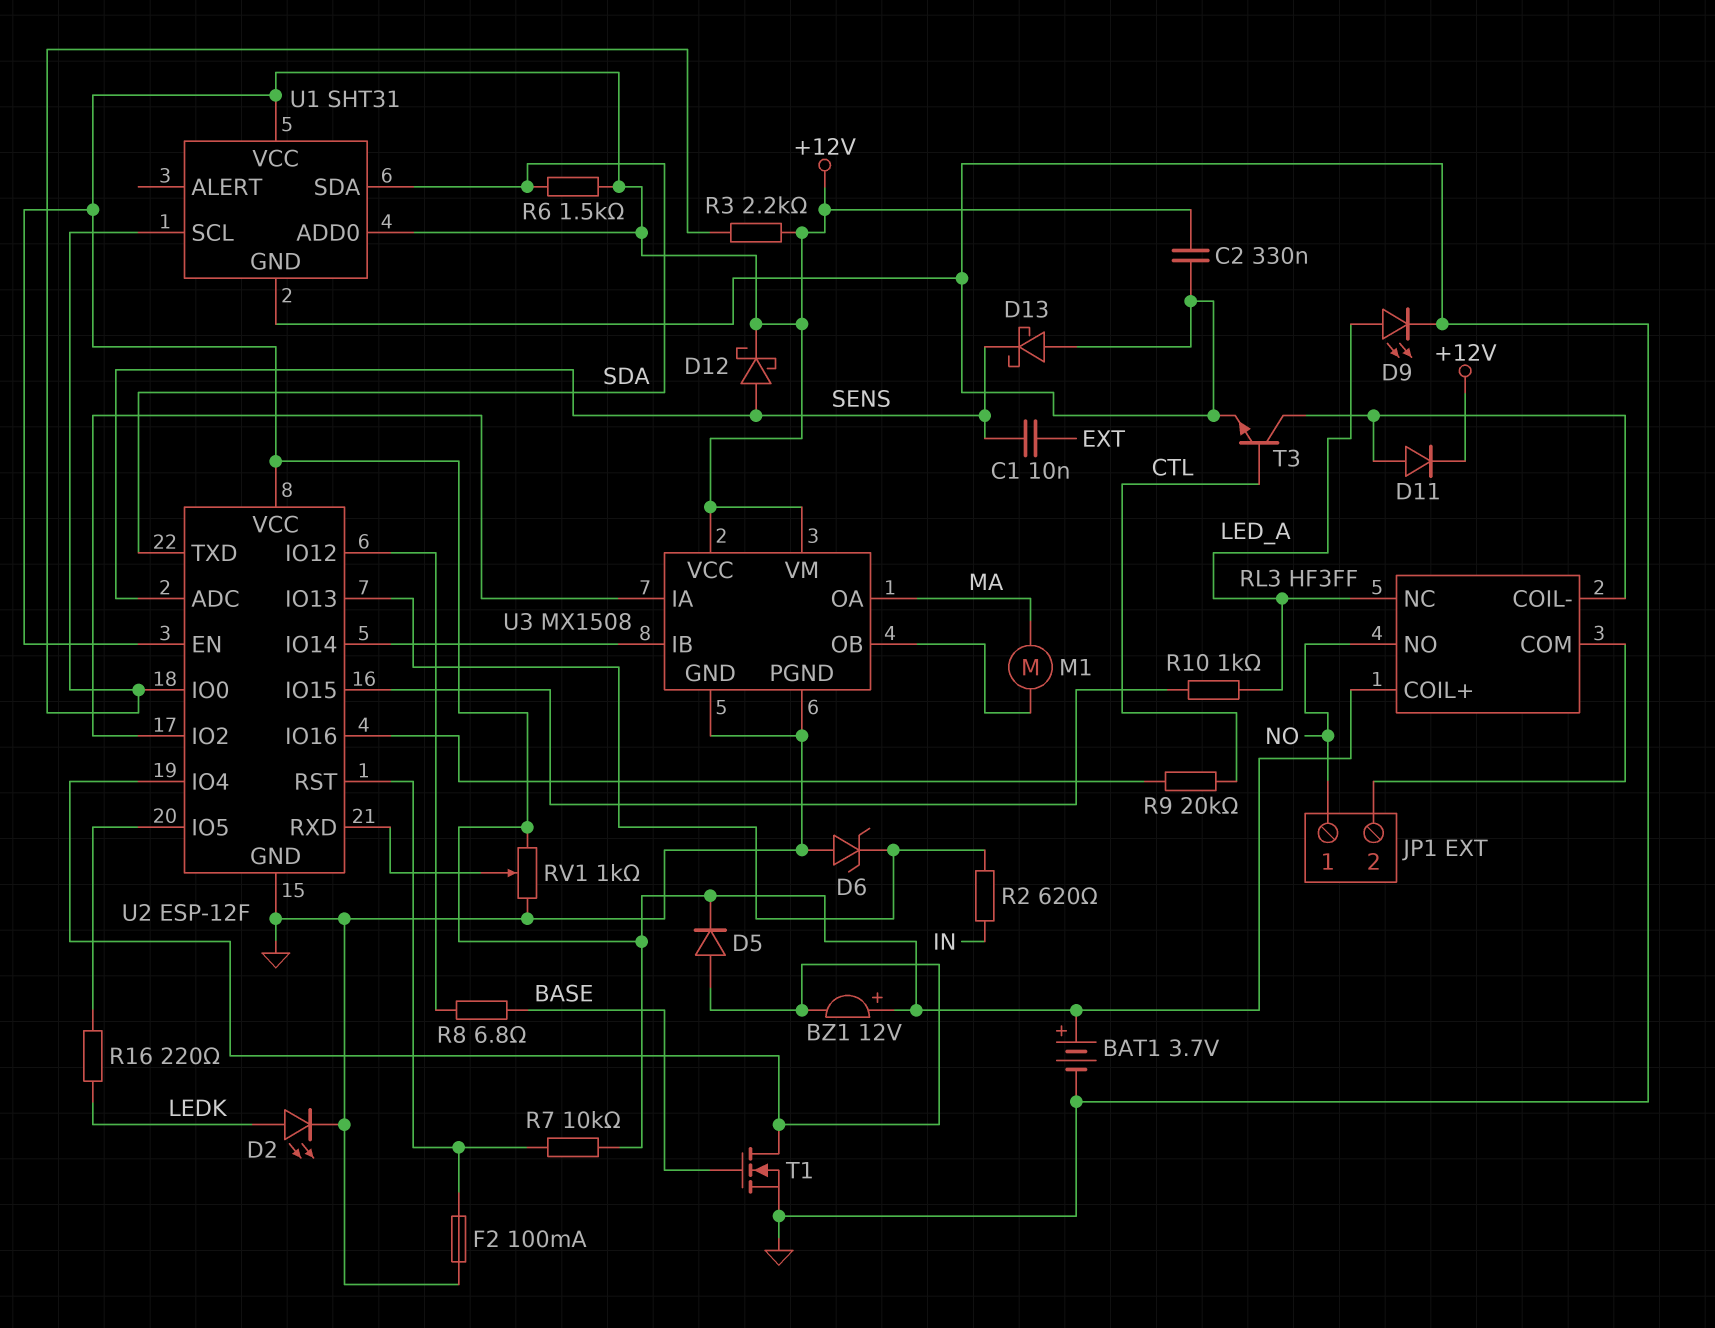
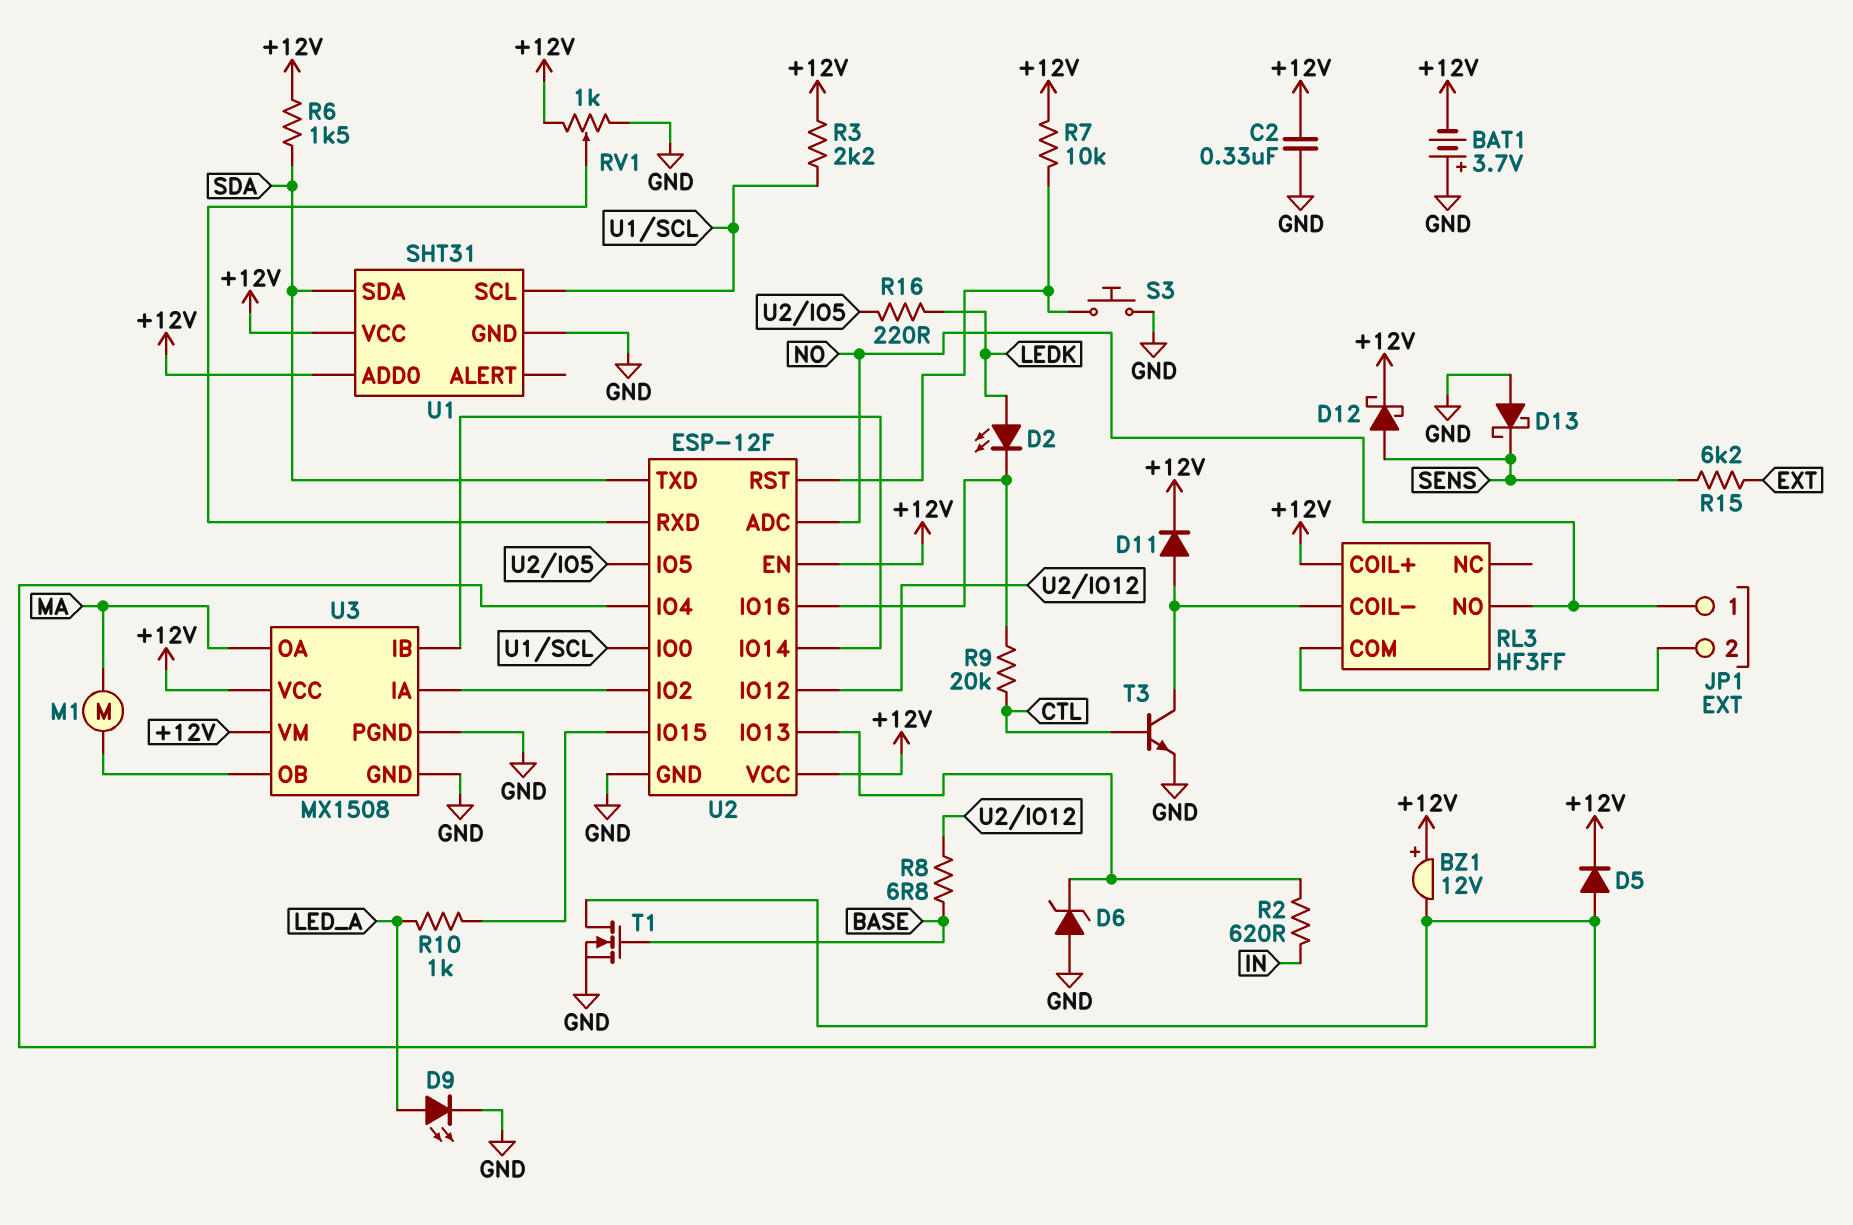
BAT1: 3.7V (plus +12V, minus GND) -> 3.7V (plus GND, minus +12V)
C1: 10nF (EXT, SENS) -> none
D2: LED (A LEDK, K GND) -> LED (A LEDK, K U2/IO16)
F2: 100mA (GND, U2/RST) -> none
R15: none -> 6.2k (EXT, SENS)
RL3 pin NC: LED_A -> none
S3: none -> button (GND, U2/RST)
U2 pin ADC: SENS -> NO

